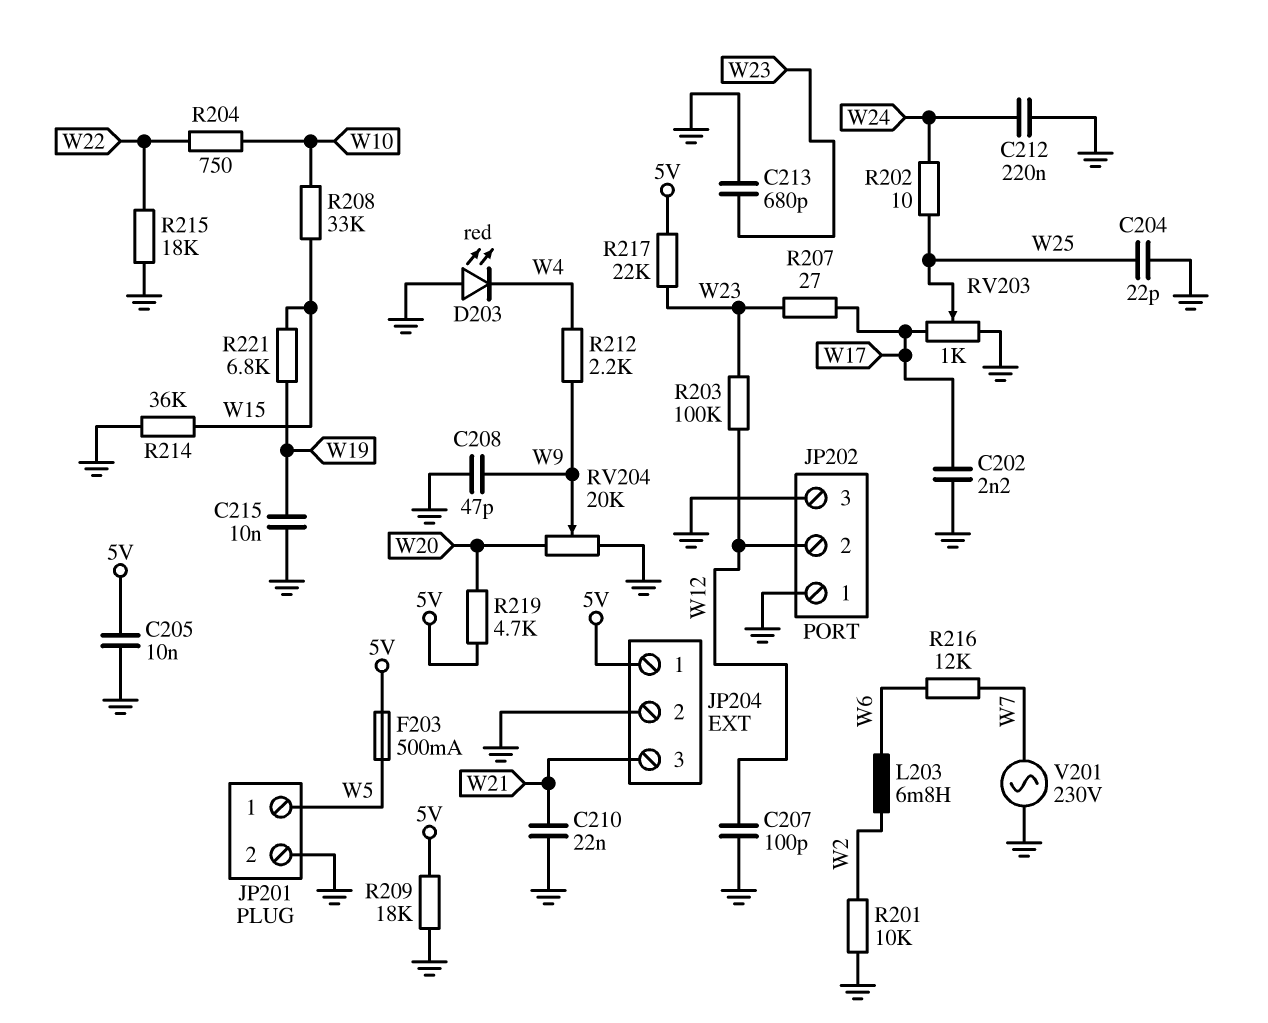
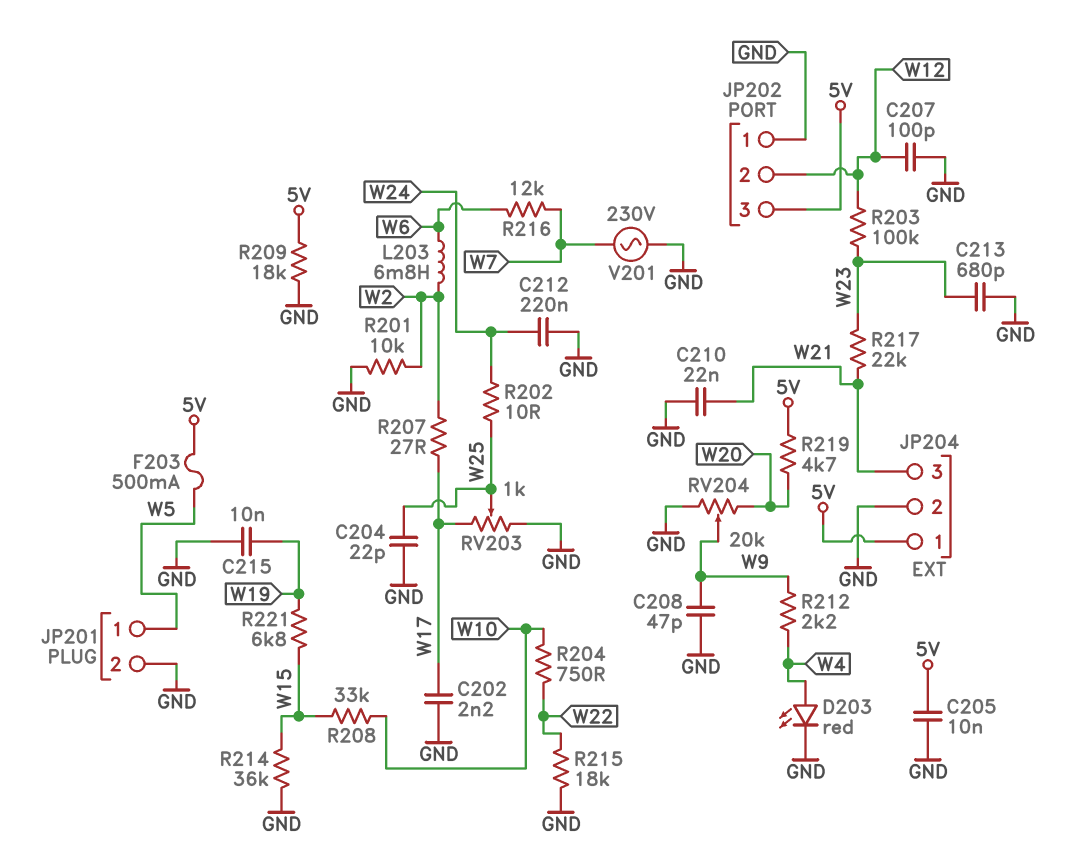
D203: LED red (A GND, K W4) -> LED red (A W4, K GND)
JP202 pin 3: GND -> 5V
R207: 27 (W17, W23) -> 27 (W2, W17)
R217: 22k (5V, W23) -> 22k (W21, W23)

